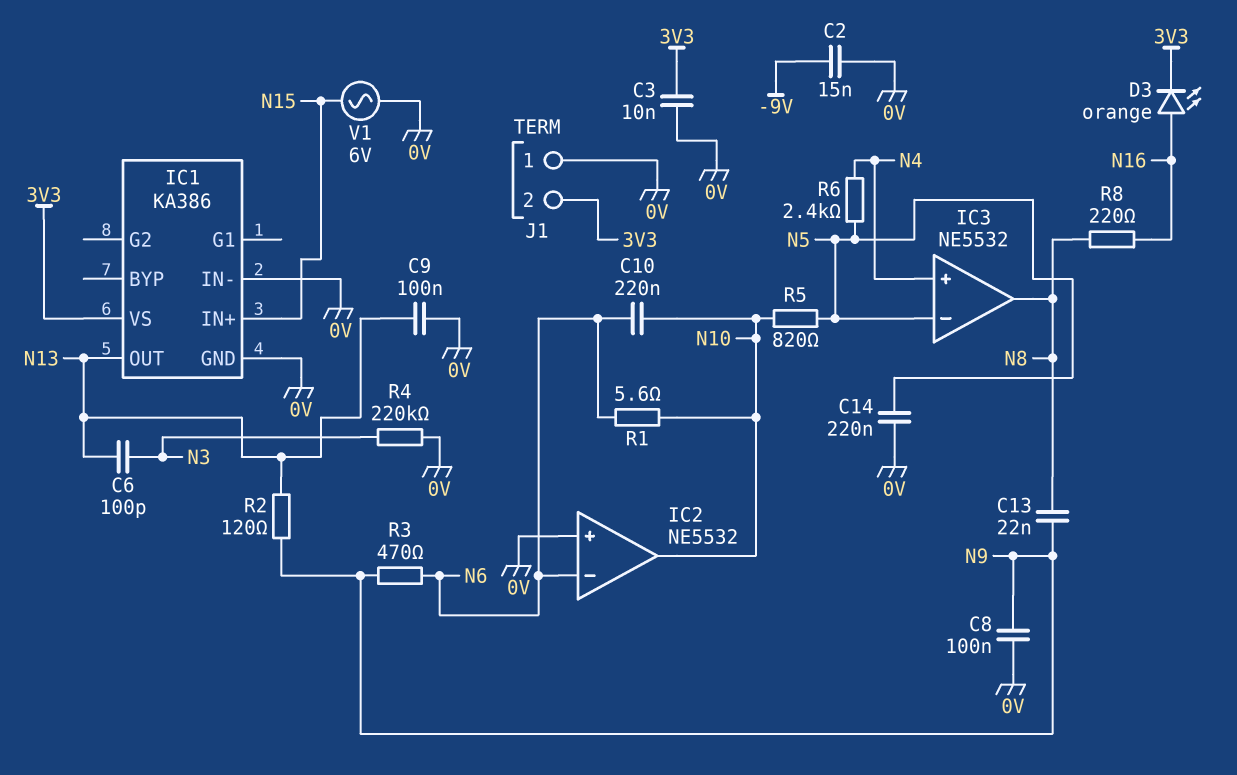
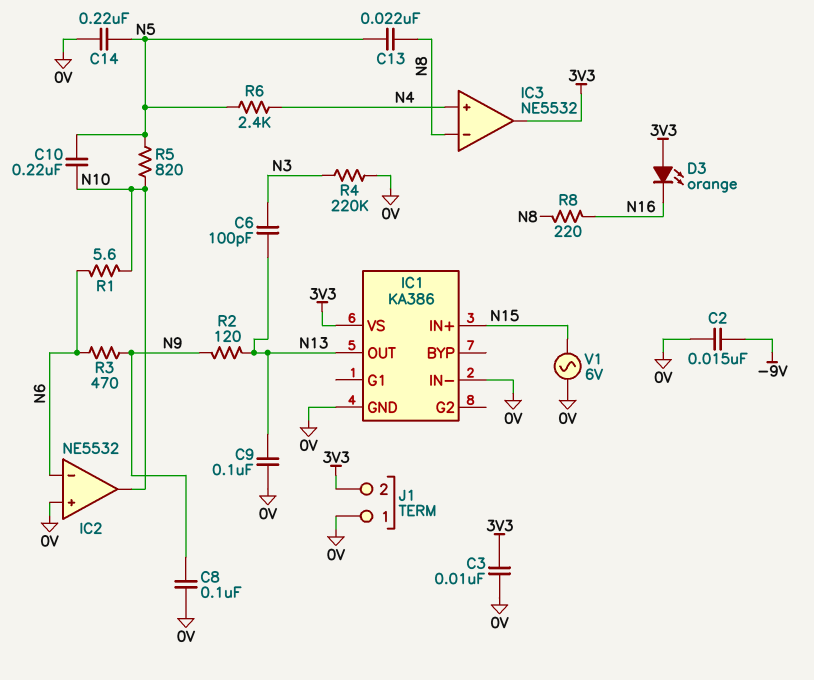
C10: 220nF (N6, N10) -> 220nF (N5, N10)
C13: 22nF (N8, N9) -> 22nF (N5, N8)
D3: LED orange (A N16, K 3V3) -> LED orange (A 3V3, K N16)
IC3 pin in-: N5 -> N8
IC3 pin out: N8 -> 3V3

